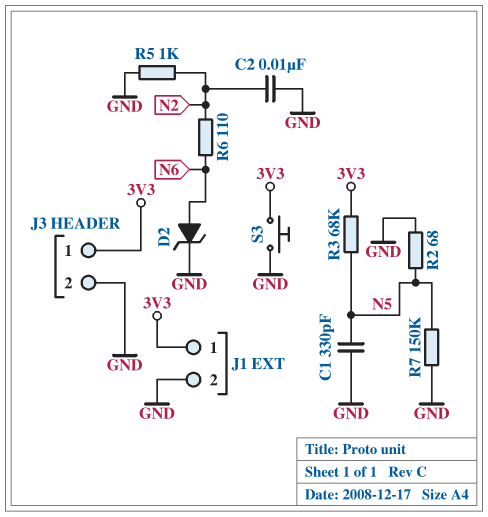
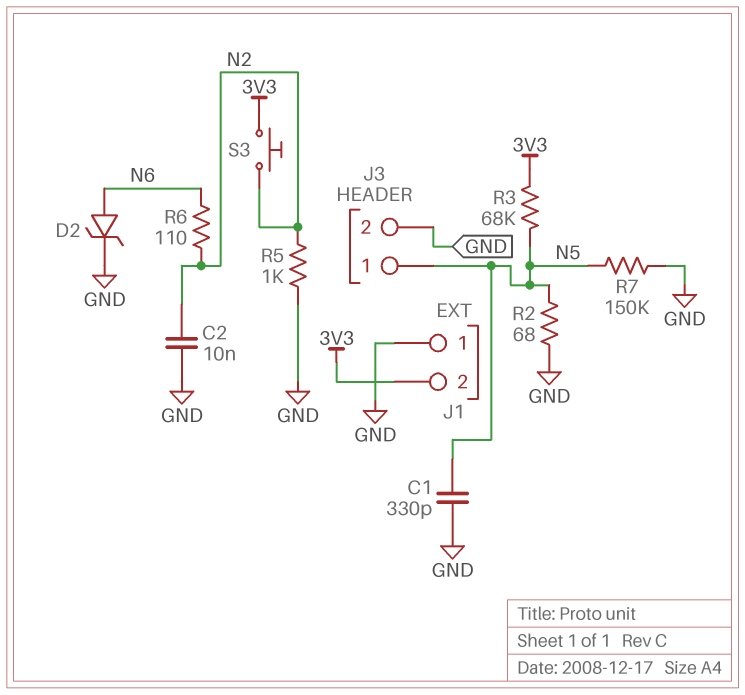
J1 pin 1: 3V3 -> GND
J1 pin 2: GND -> 3V3
J3 pin 1: 3V3 -> N5
S3: button (3V3, GND) -> button (3V3, N2)

